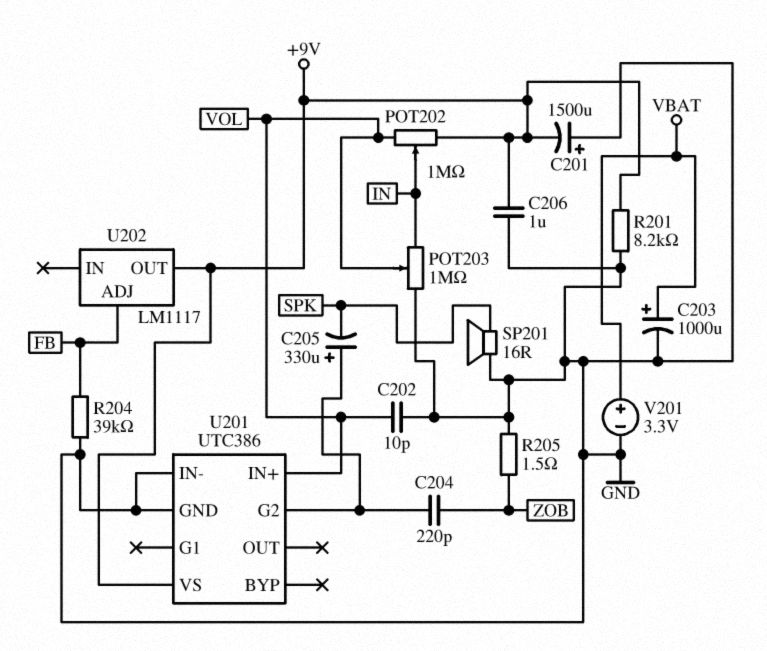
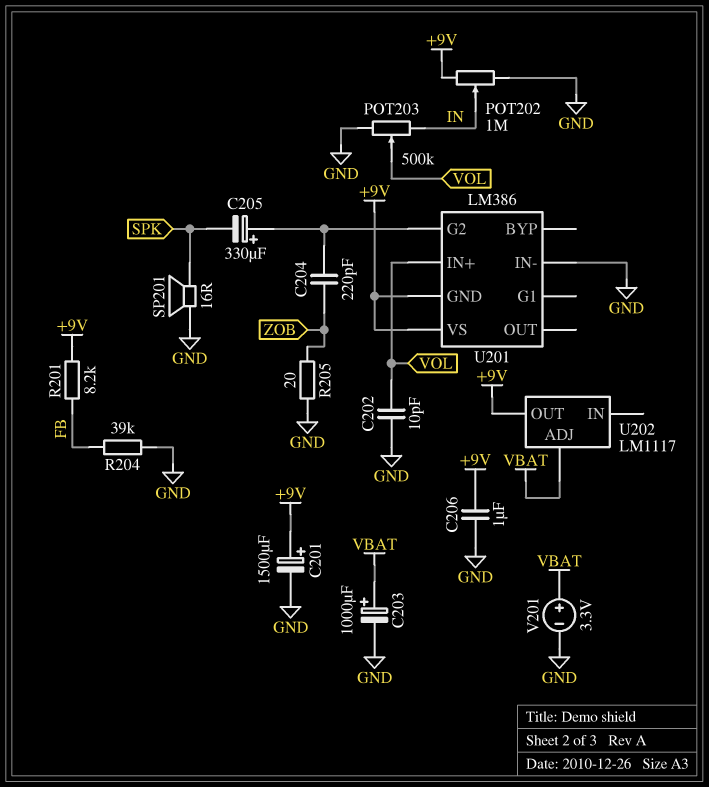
C201: 1500uF (plus GND, minus +9V) -> 1500uF (plus +9V, minus GND)
POT202: 1M (+9V, VOL, wiper IN) -> 1M (+9V, GND, wiper IN)
POT203: 1M (GND, IN, wiper VOL) -> 500k (GND, IN, wiper VOL)
R201: 8.2k (+9V, GND) -> 8.2k (+9V, FB)
R205: 1.5 (GND, ZOB) -> 20 (GND, ZOB)
U201: UTC386 -> LM386
U201 pin GND: GND -> +9V
U202 pin ADJ: FB -> VBAT

